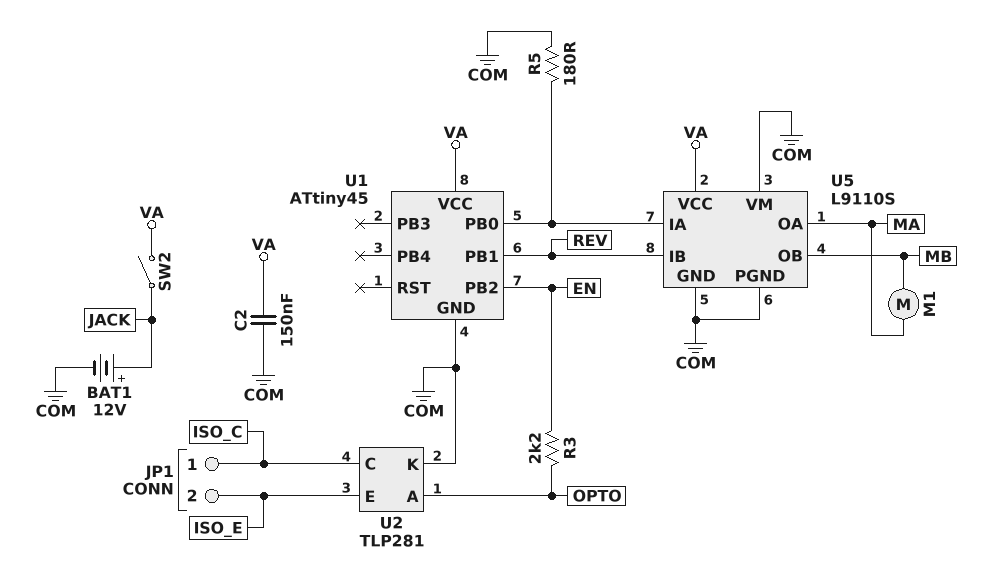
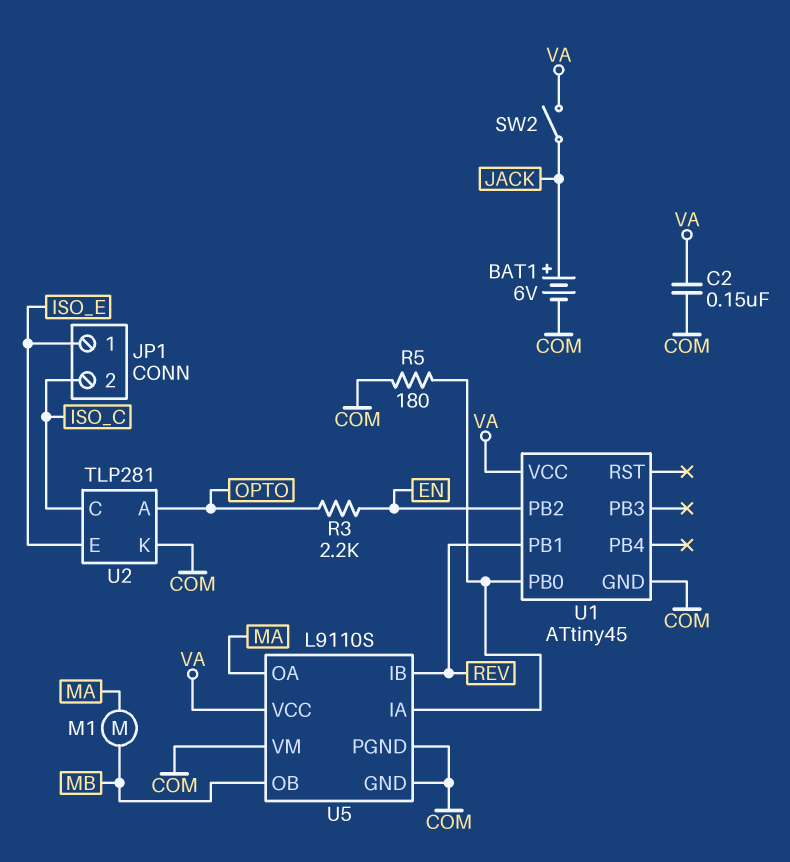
BAT1: 12V (plus JACK, minus COM) -> 6V (plus JACK, minus COM)
JP1 pin 1: ISO_C -> ISO_E
JP1 pin 2: ISO_E -> ISO_C

